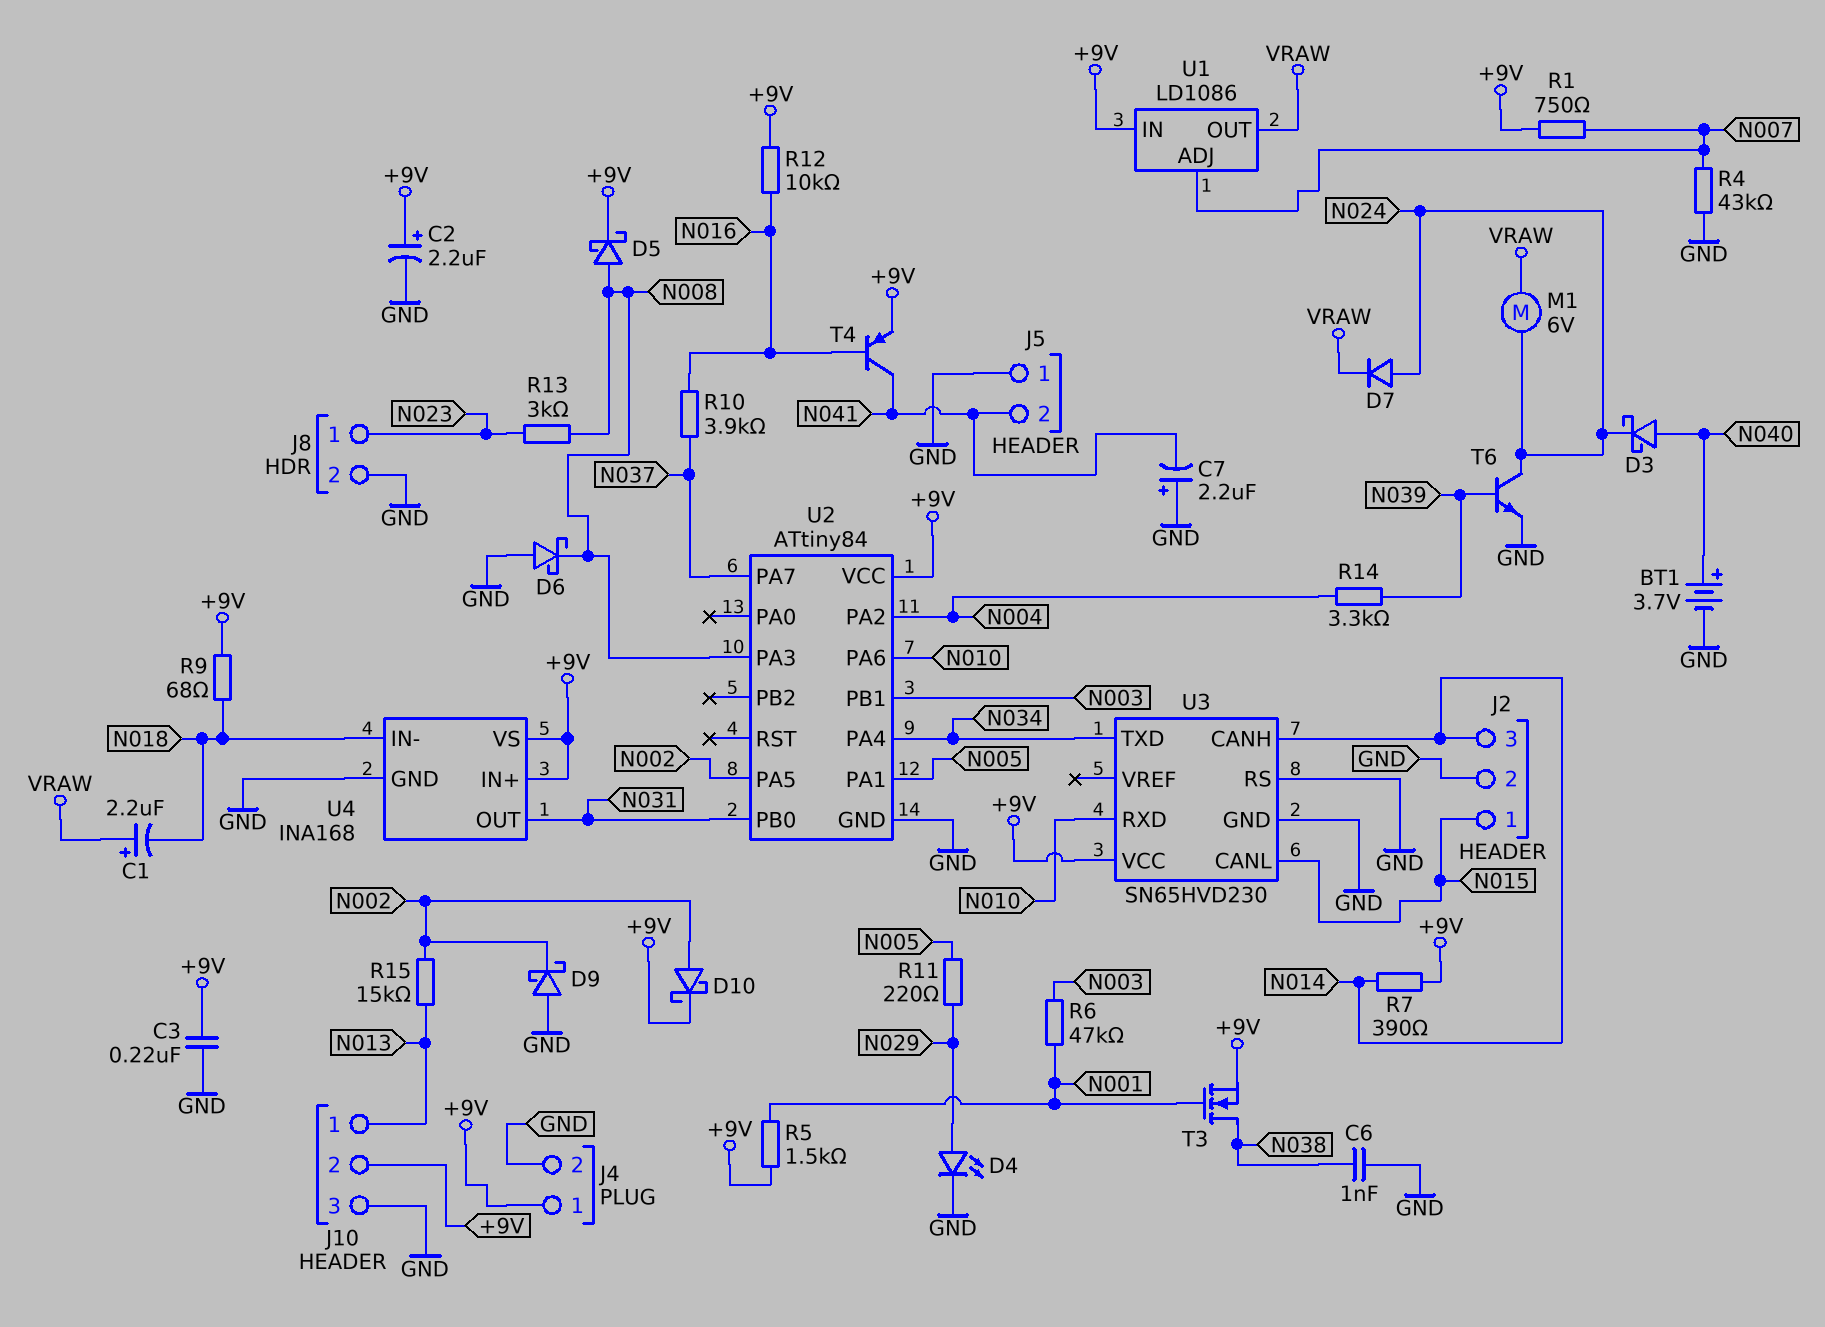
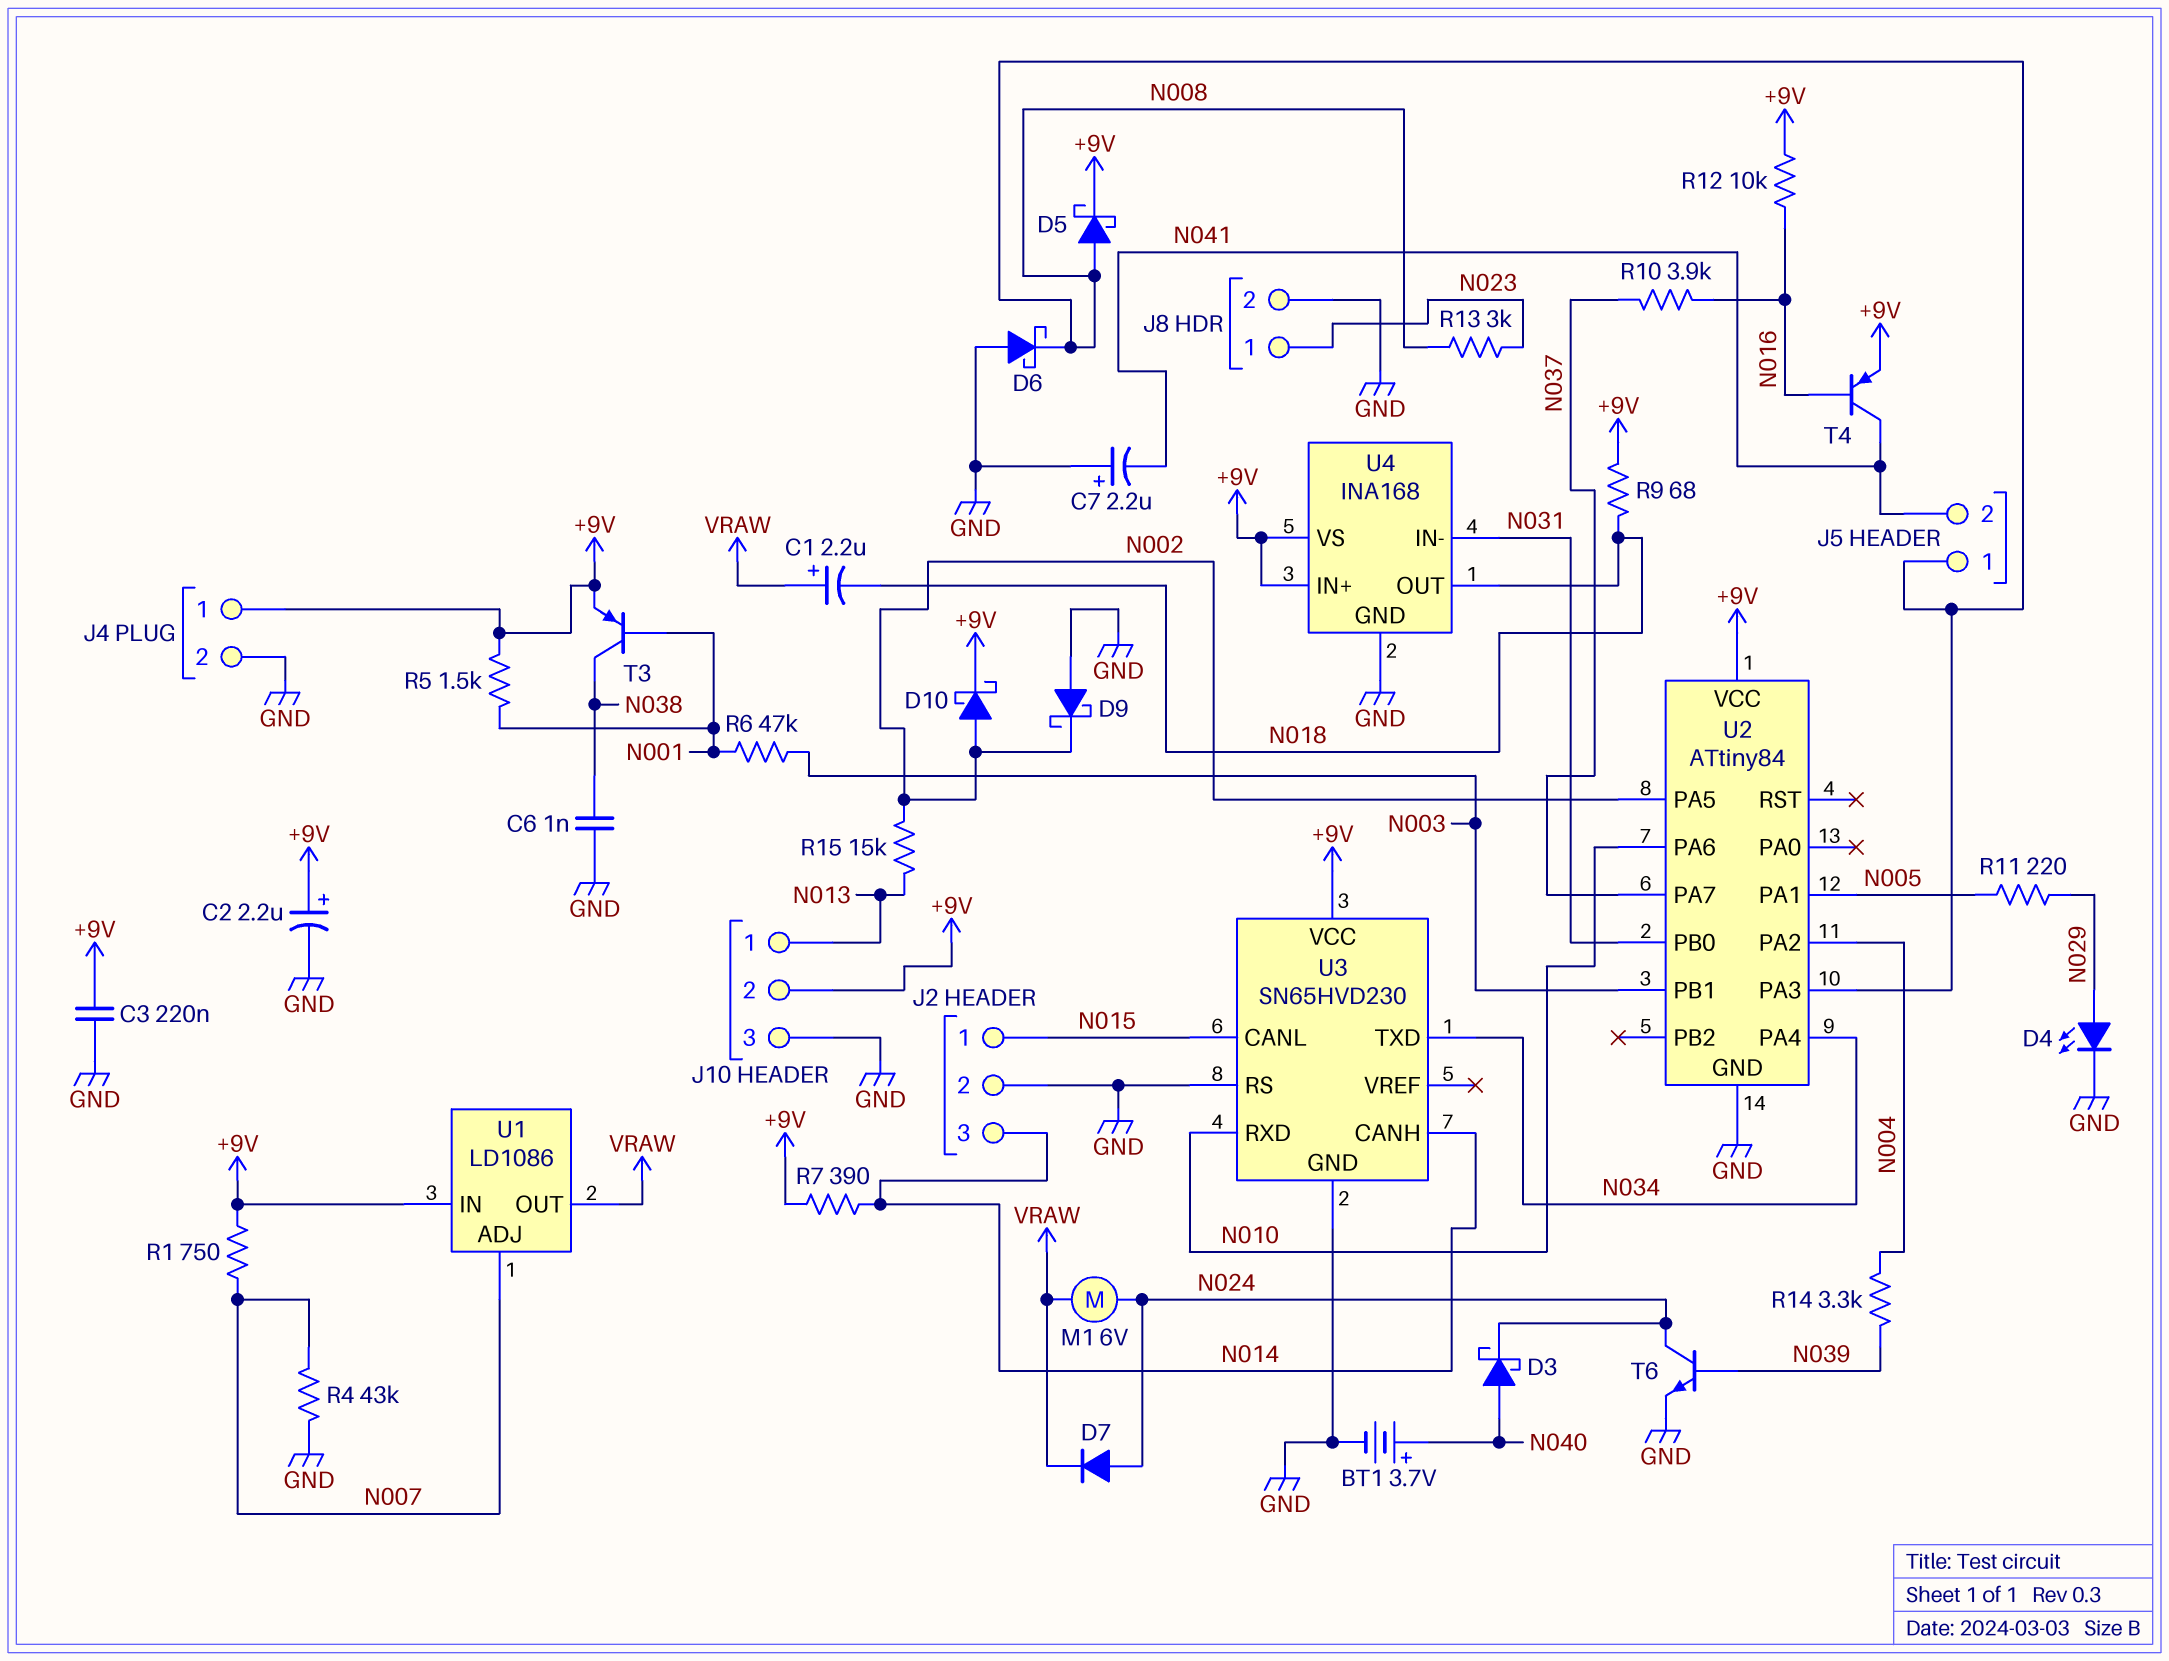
J5 pin 1: GND -> N008
T3: NMOS (G N001, D N038, S +9V) -> PNP (B N001, C N038, E +9V)
U4 pin IN-: N018 -> N031
U4 pin OUT: N031 -> N018

